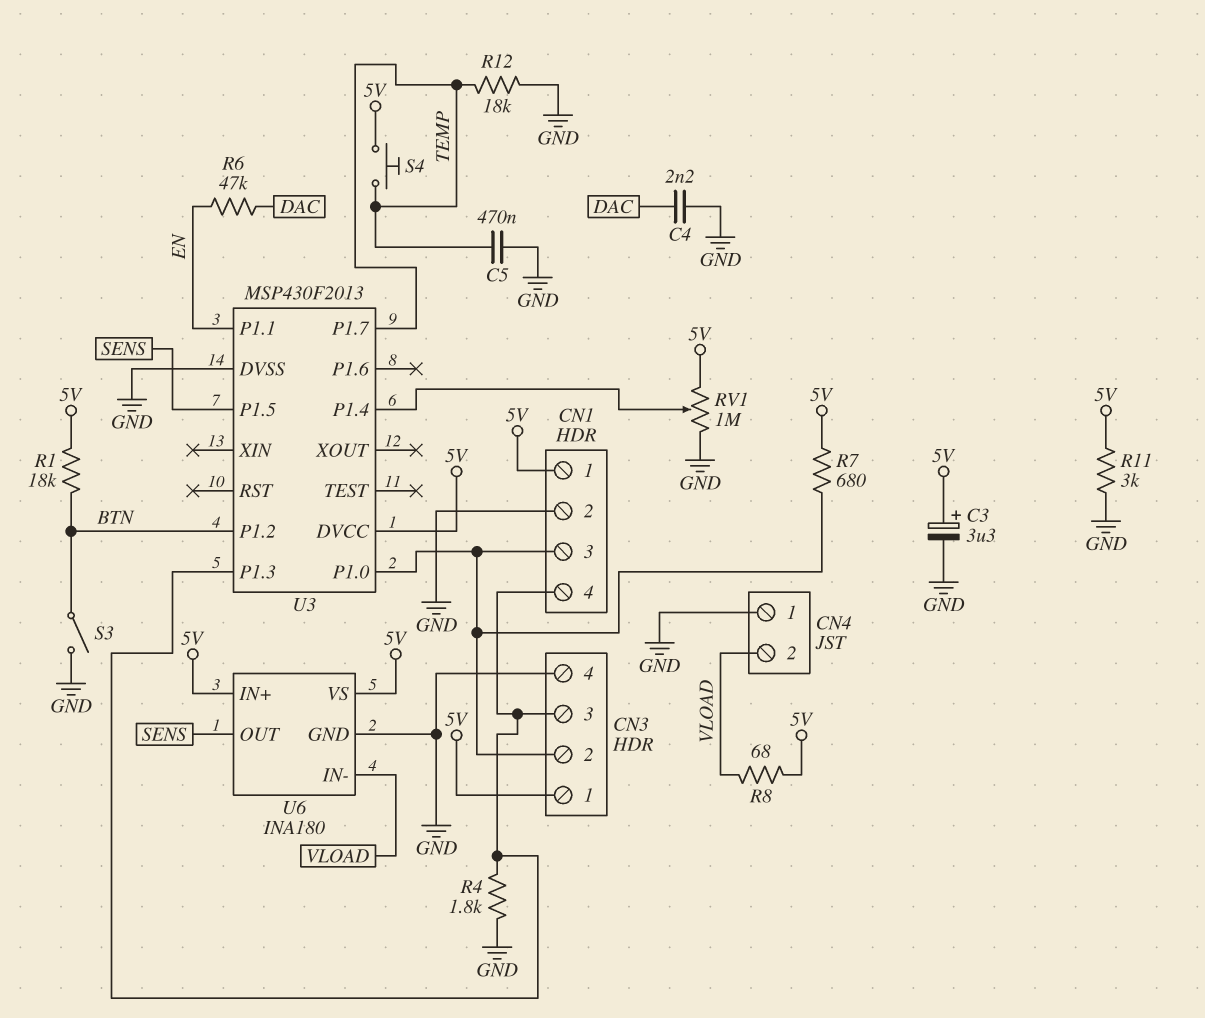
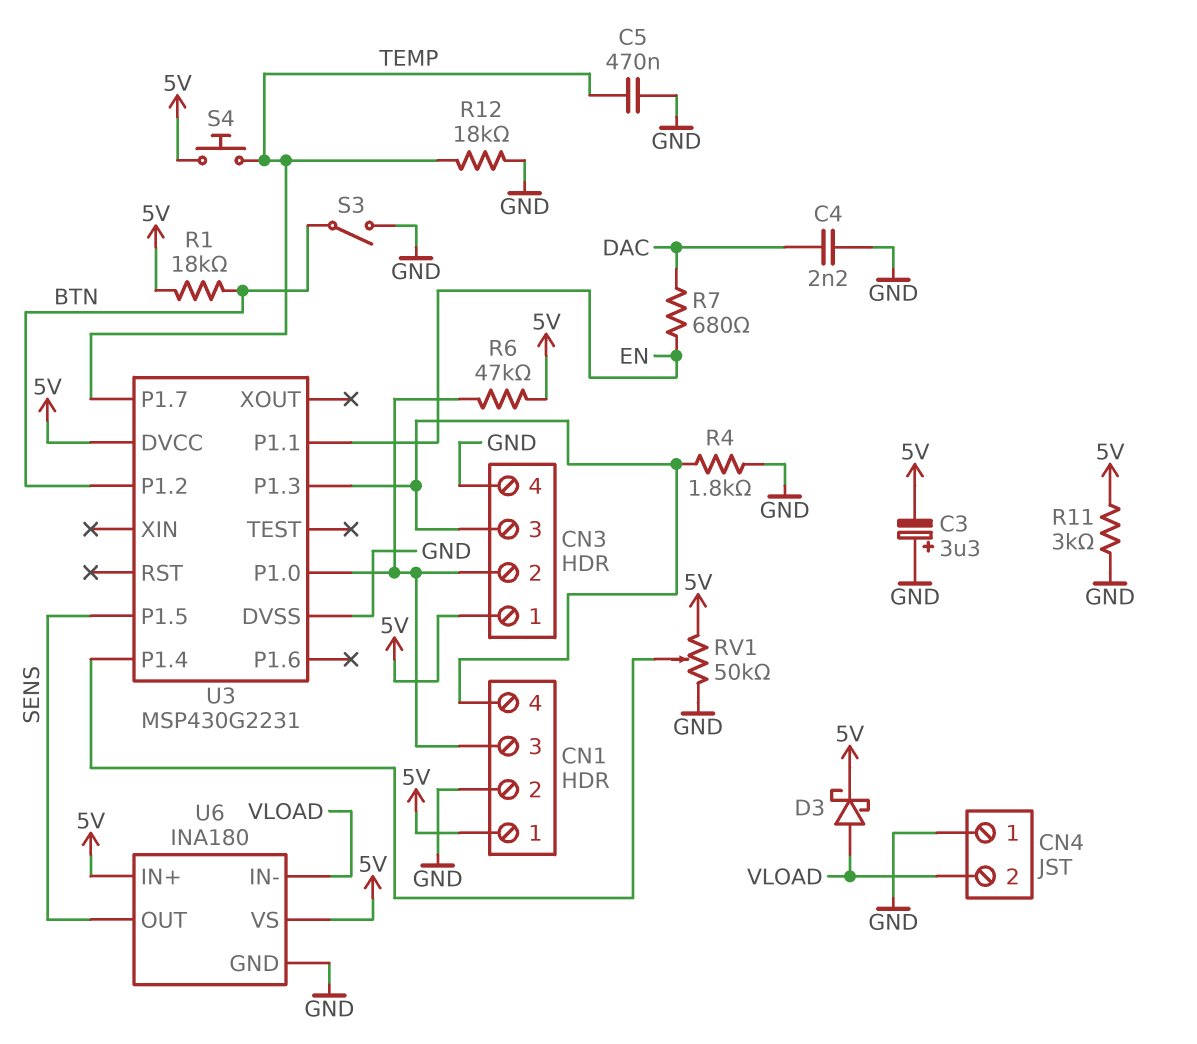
C3: 3.3uF (plus 5V, minus GND) -> 3.3uF (plus GND, minus 5V)
D3: none -> schottky (A VLOAD, K 5V)
R6: 47k (DAC, EN) -> 47k (5V, CN1/3)
R7: 680 (5V, CN1/3) -> 680 (DAC, EN)
R8: 68 (5V, VLOAD) -> none
RV1: 1M (5V, GND, wiper U3/P1.4) -> 50k (5V, GND, wiper U3/P1.4)
U3: MSP430F2013 -> MSP430G2231

